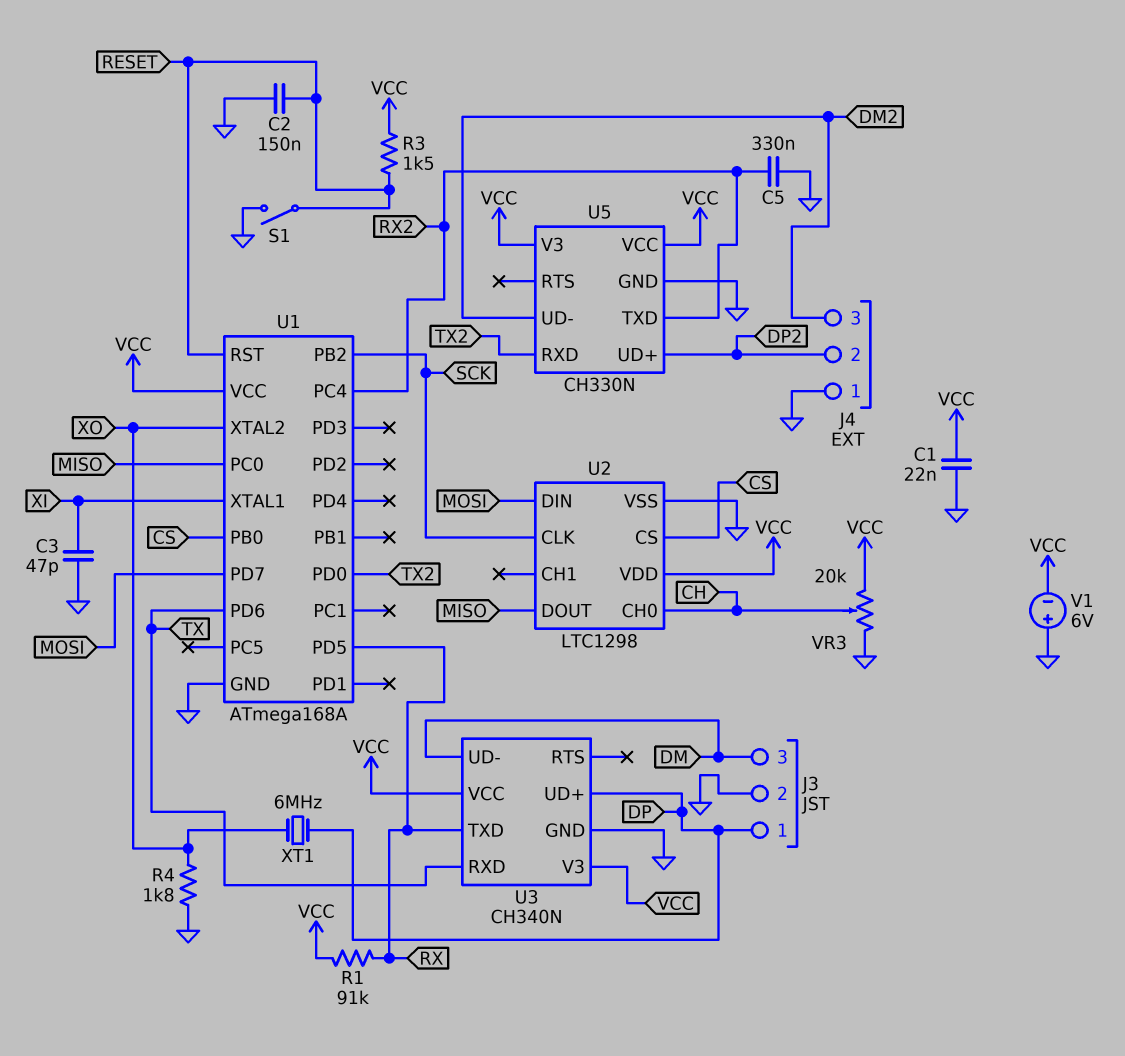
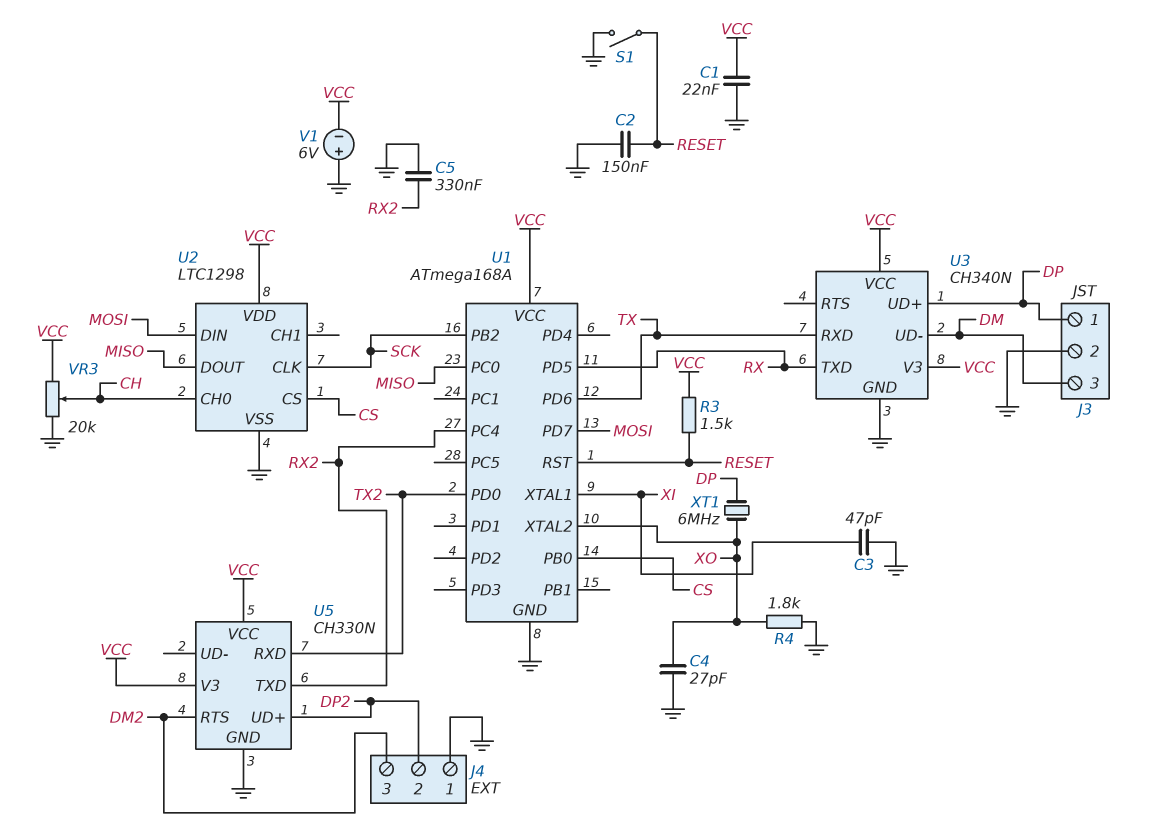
C4: none -> 27pF (GND, XO)
R1: 91k (RX, VCC) -> none
U5 pin RTS: none -> DM2
U5 pin UD-: DM2 -> none

